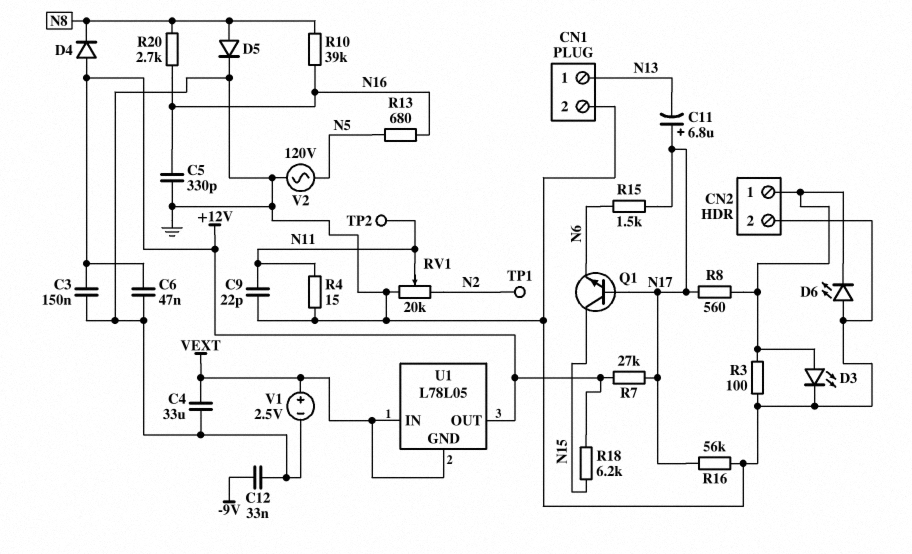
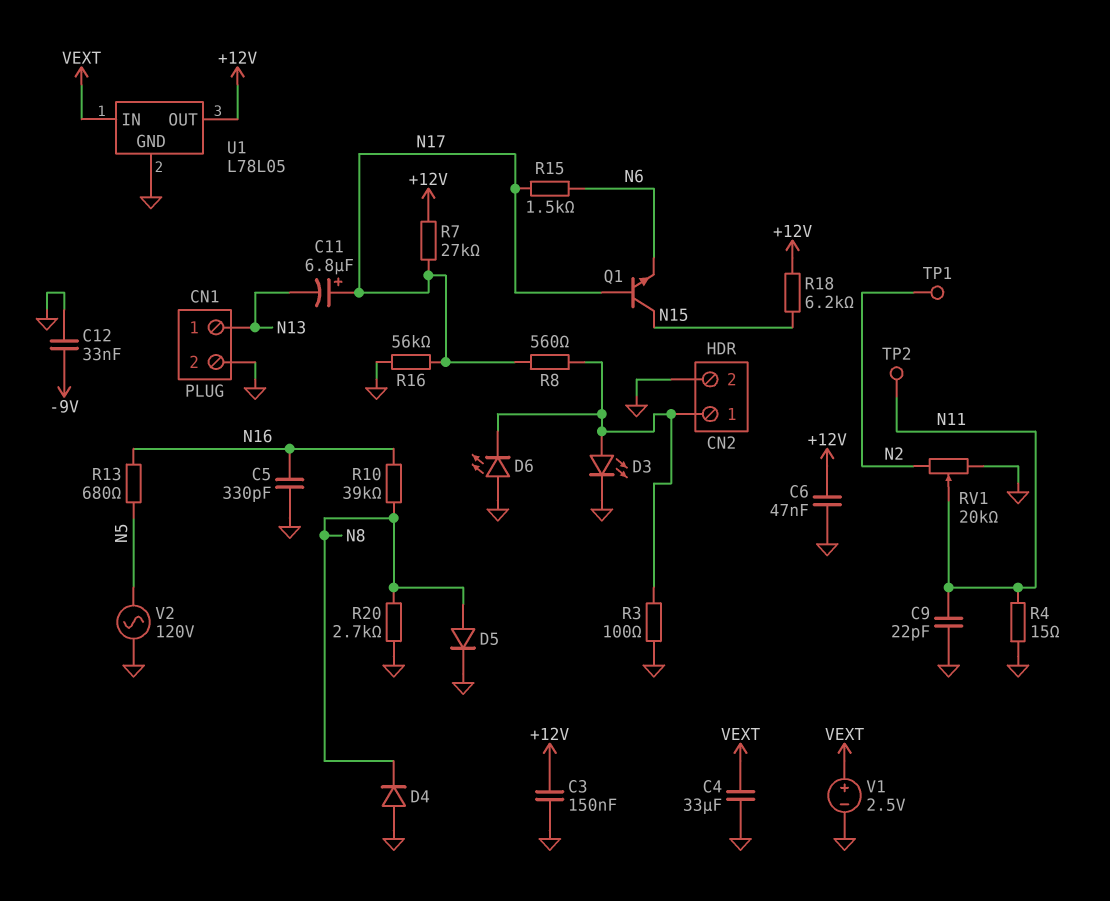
D4: diode (A +12V, K N8) -> diode (A GND, K N8)
R20: 2.7k (N8, N16) -> 2.7k (GND, N8)
U1 pin GND: VEXT -> GND

